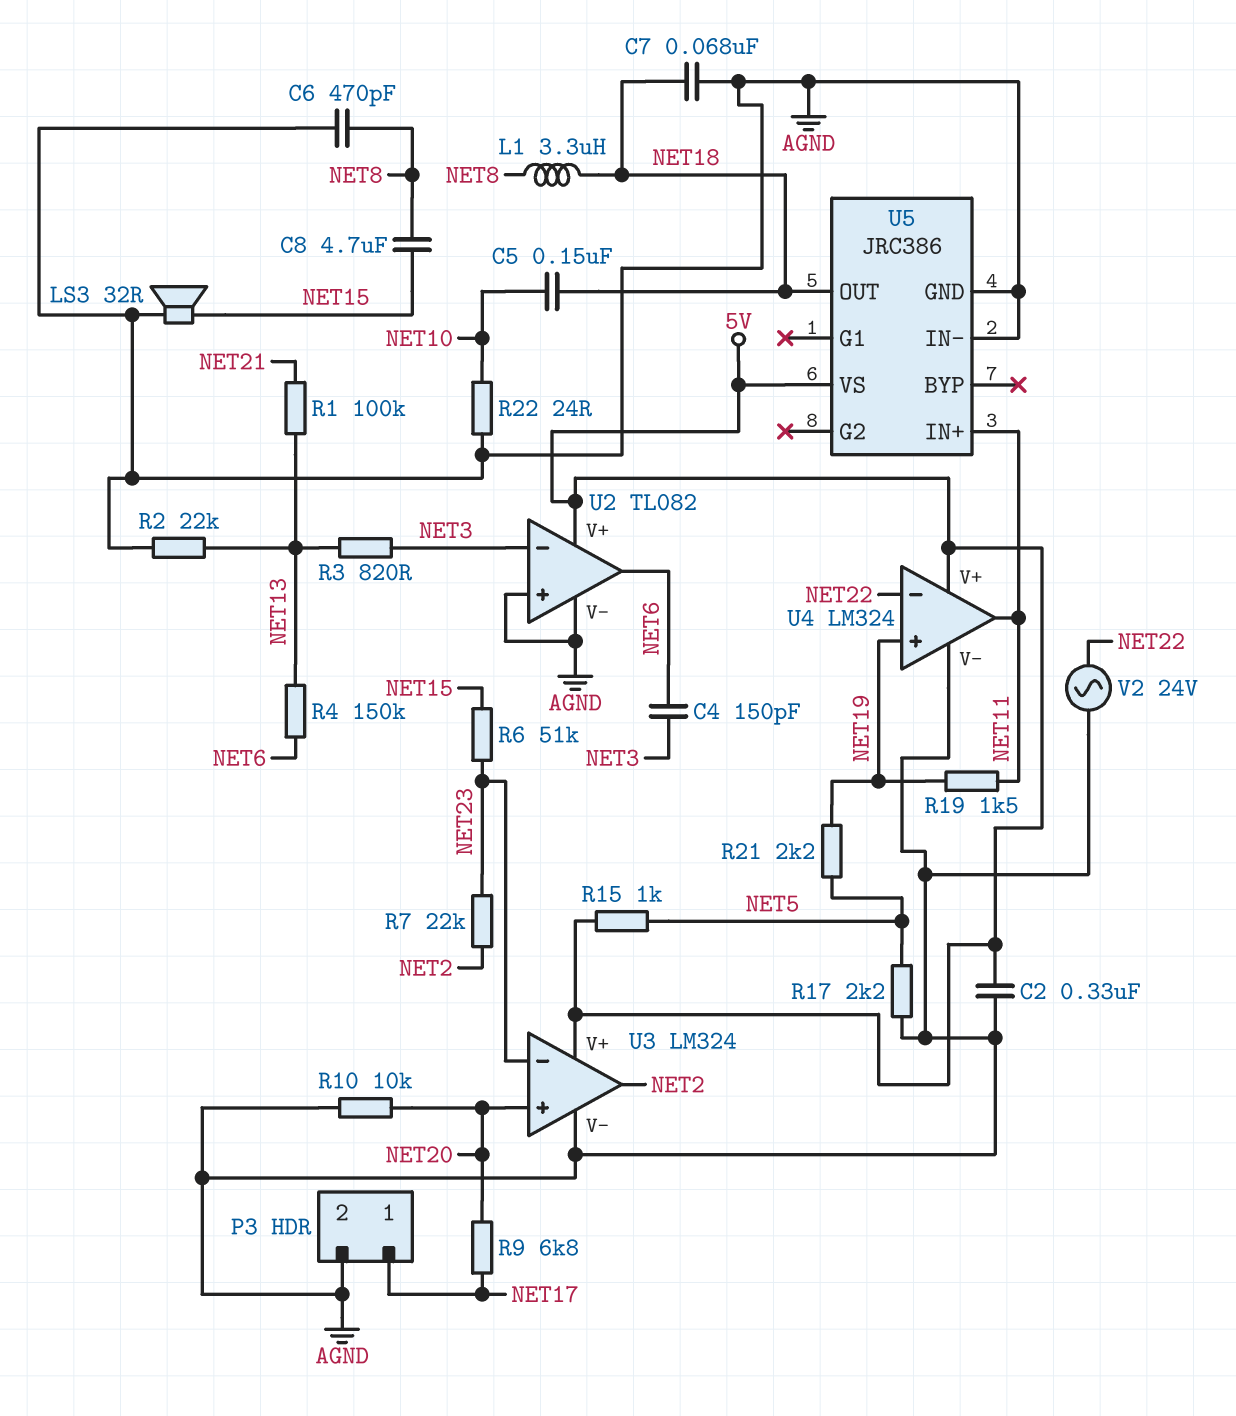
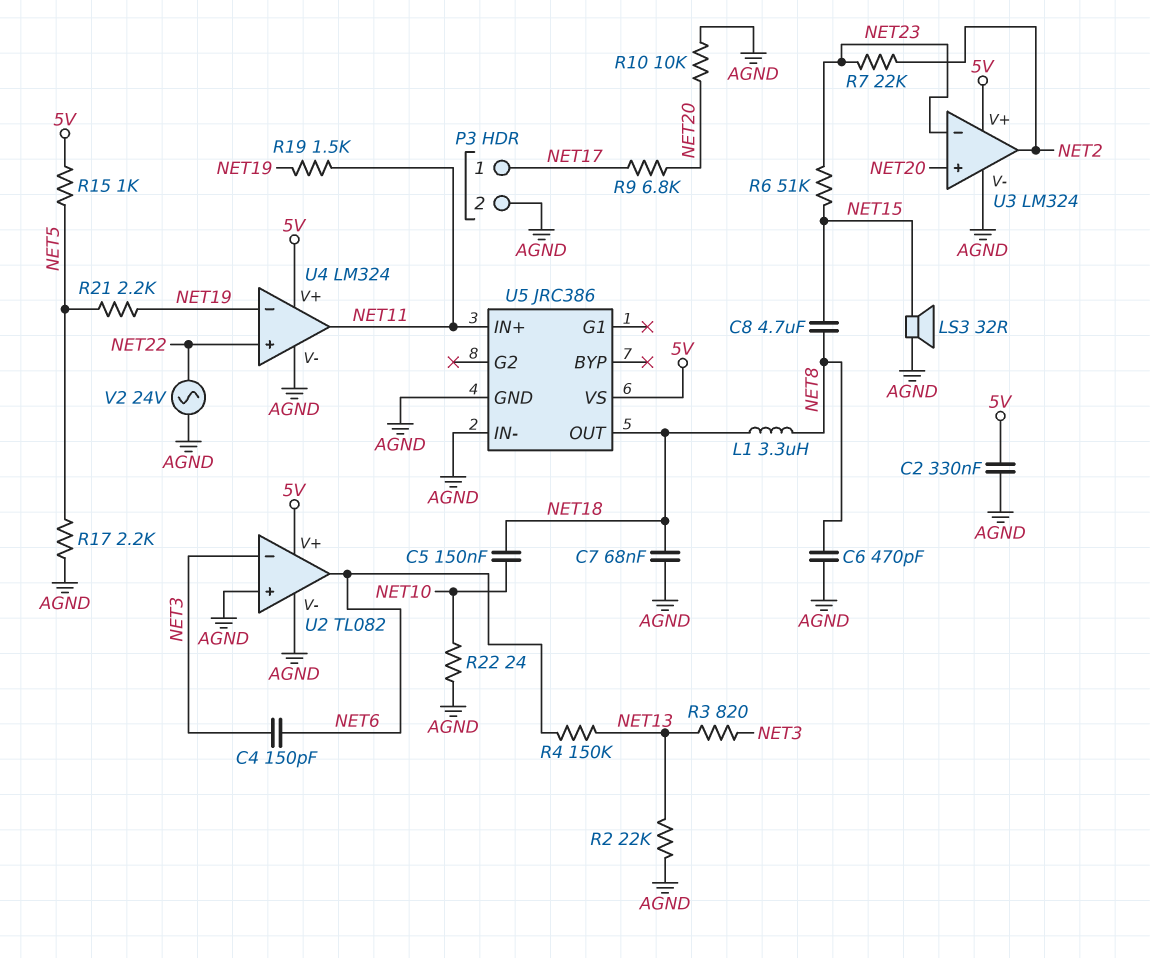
R1: 100k (NET13, NET21) -> none
U4 pin in+: NET19 -> NET22
U4 pin in-: NET22 -> NET19

